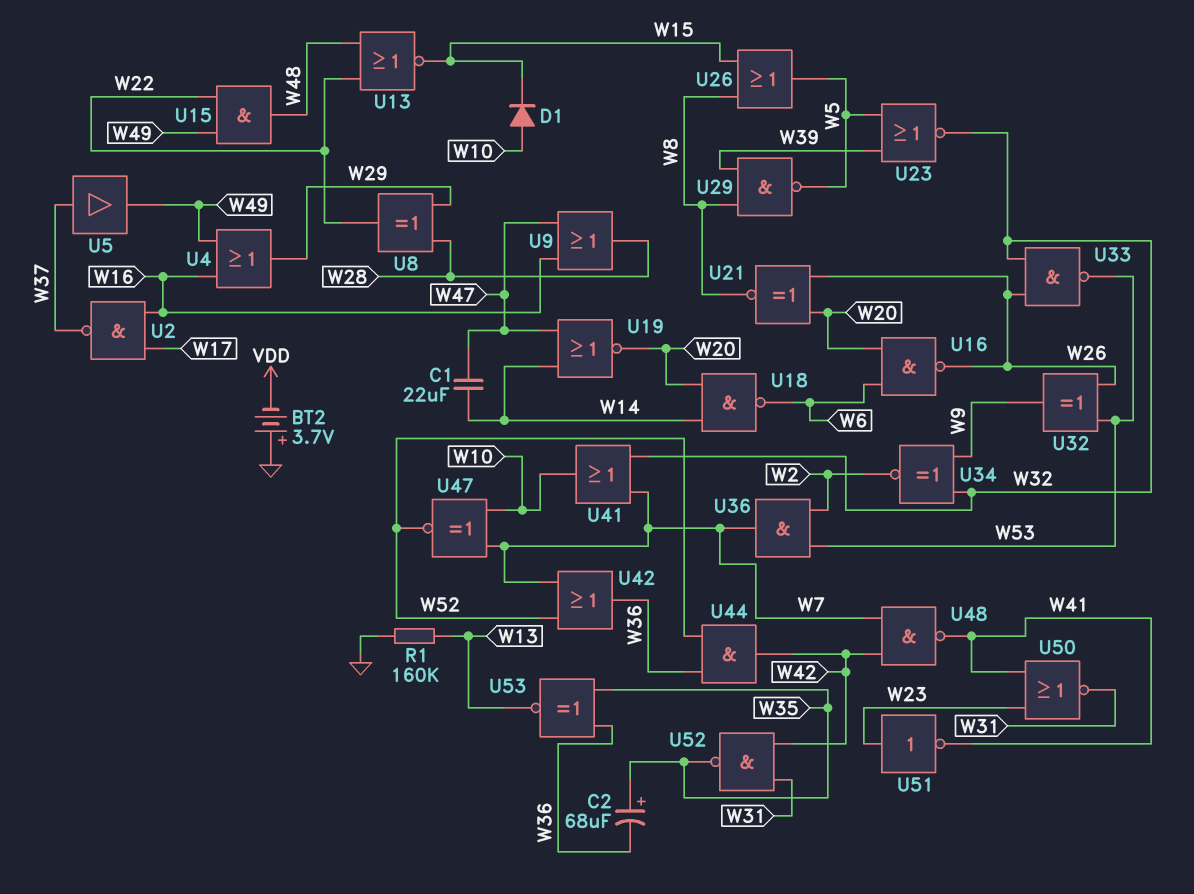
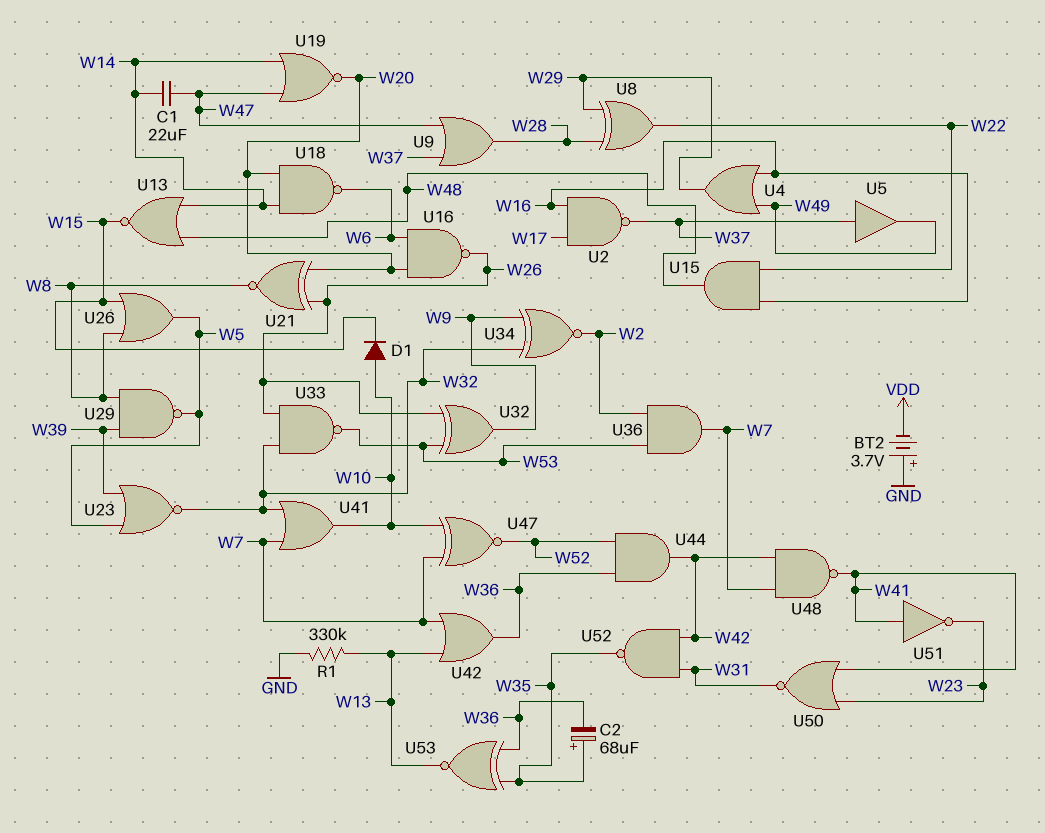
R1: 160k (GND, W13) -> 330k (GND, W13)
U9: OR (in W16, in W47, out W28) -> OR (in W37, in W47, out W28)
U13: NOR (in W22, in W48, out W15) -> NOR (in W14, in W48, out W15)
U15: AND (in W22, in W49, out W48) -> AND (in W16, in W22, out W48)
U42: OR (in W7, in W52, out W36) -> OR (in W7, in W13, out W36)
U51: NOT (in W23, out W41) -> NOT (in W41, out W23)

